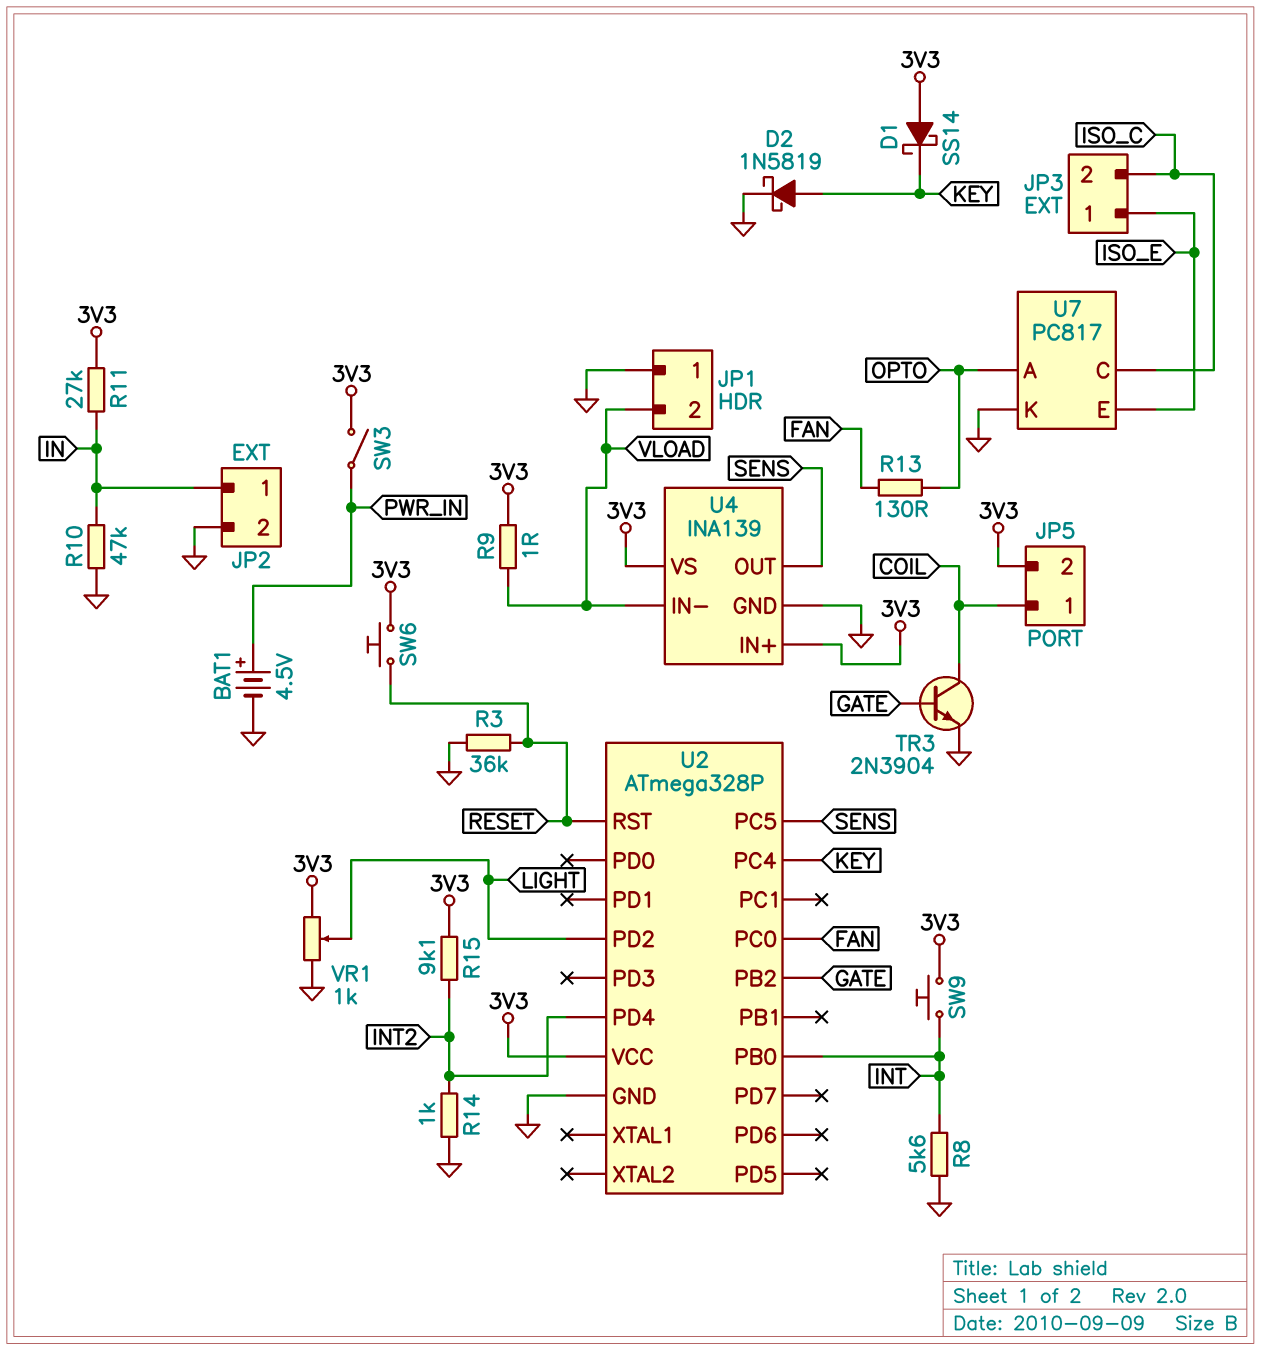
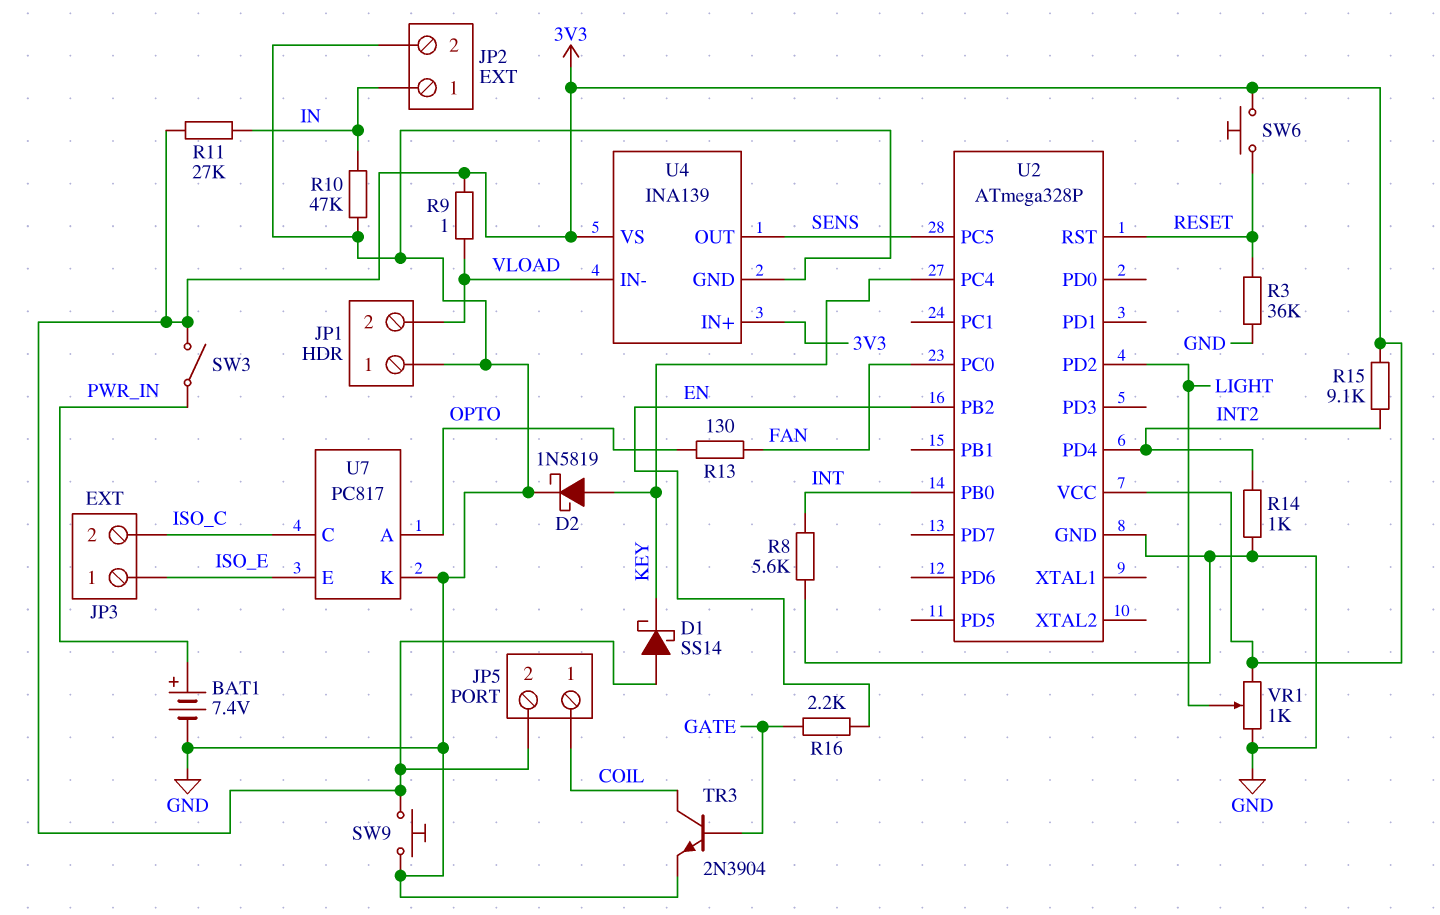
BAT1: 4.5V (plus PWR_IN, minus GND) -> 7.4V (plus PWR_IN, minus GND)
R16: none -> 2.2k (EN, GATE)
SW9: button (3V3, INT) -> button (3V3, GND)
U2 pin PB2: GATE -> EN

